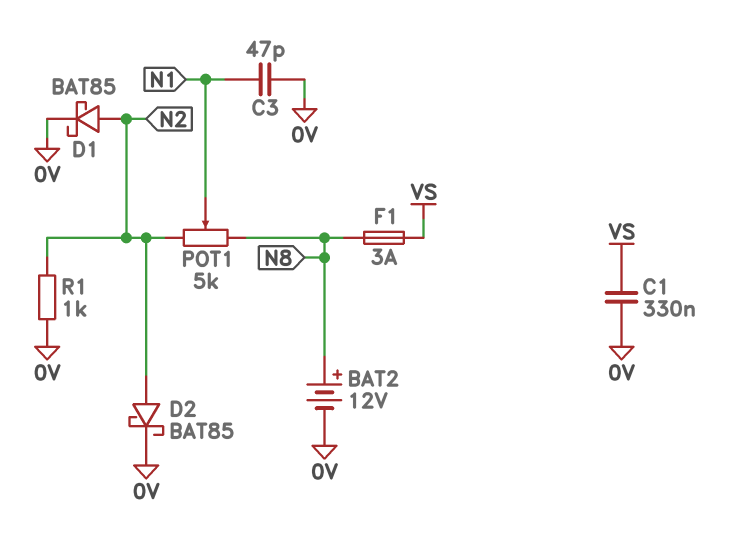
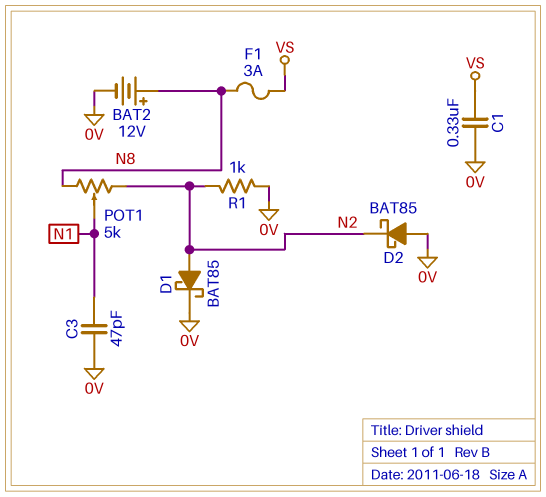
D2: schottky BAT85 (A N2, K 0V) -> schottky BAT85 (A 0V, K N2)

